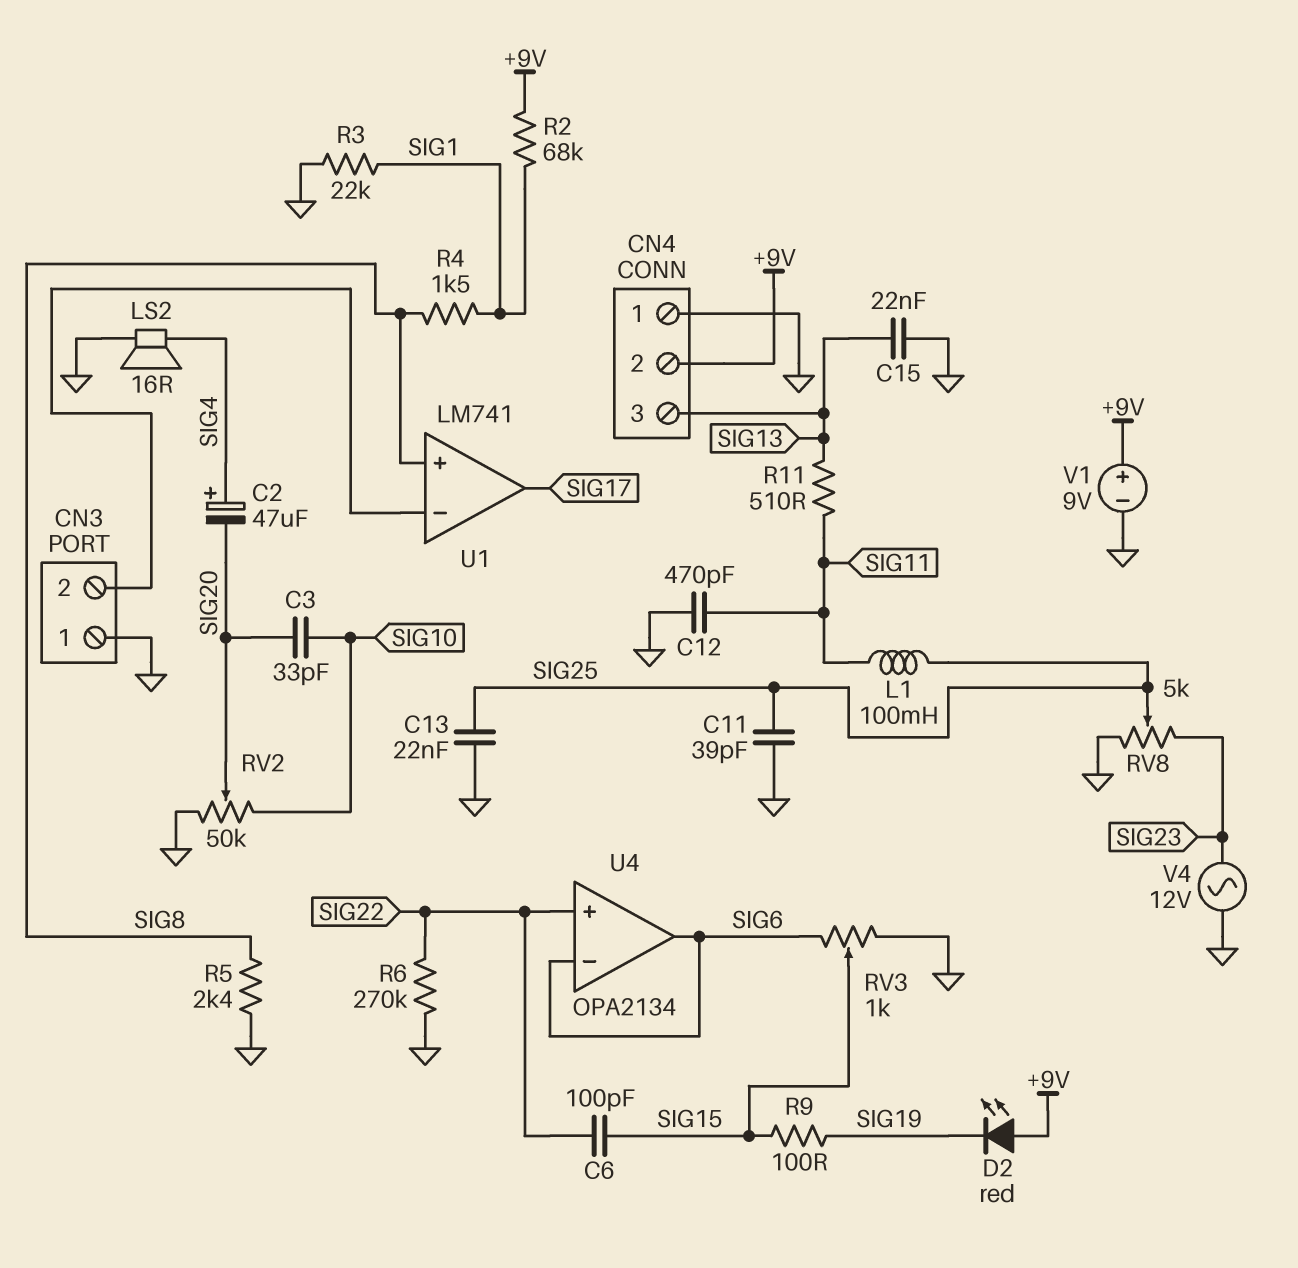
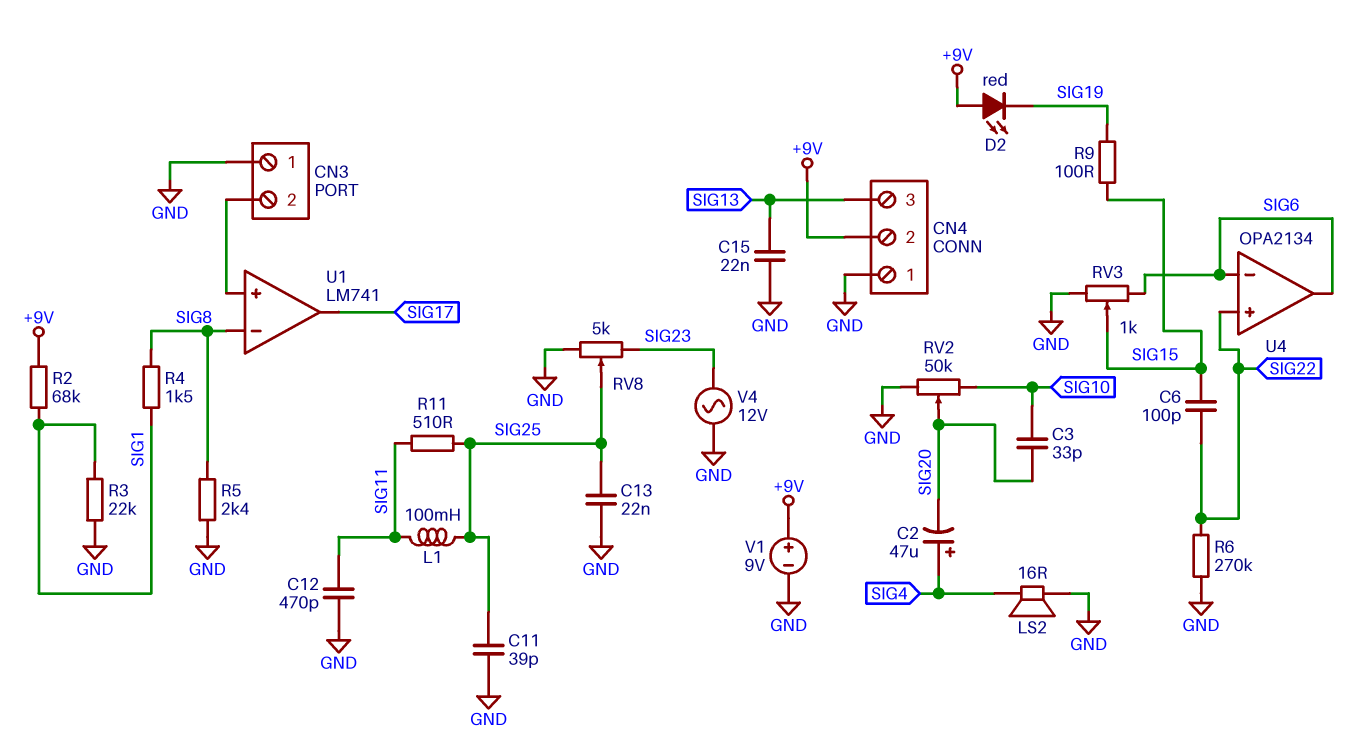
R11: 510 (SIG11, SIG13) -> 510 (SIG11, SIG25)
U1 pin in+: SIG8 -> CN3/2
U1 pin in-: CN3/2 -> SIG8

